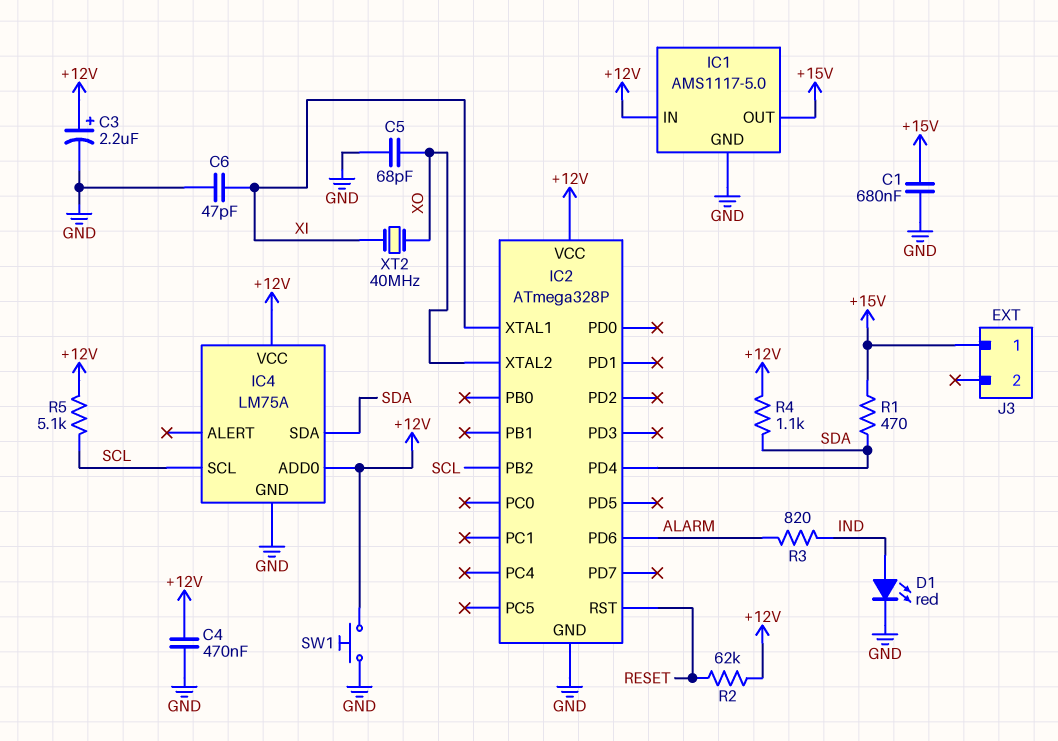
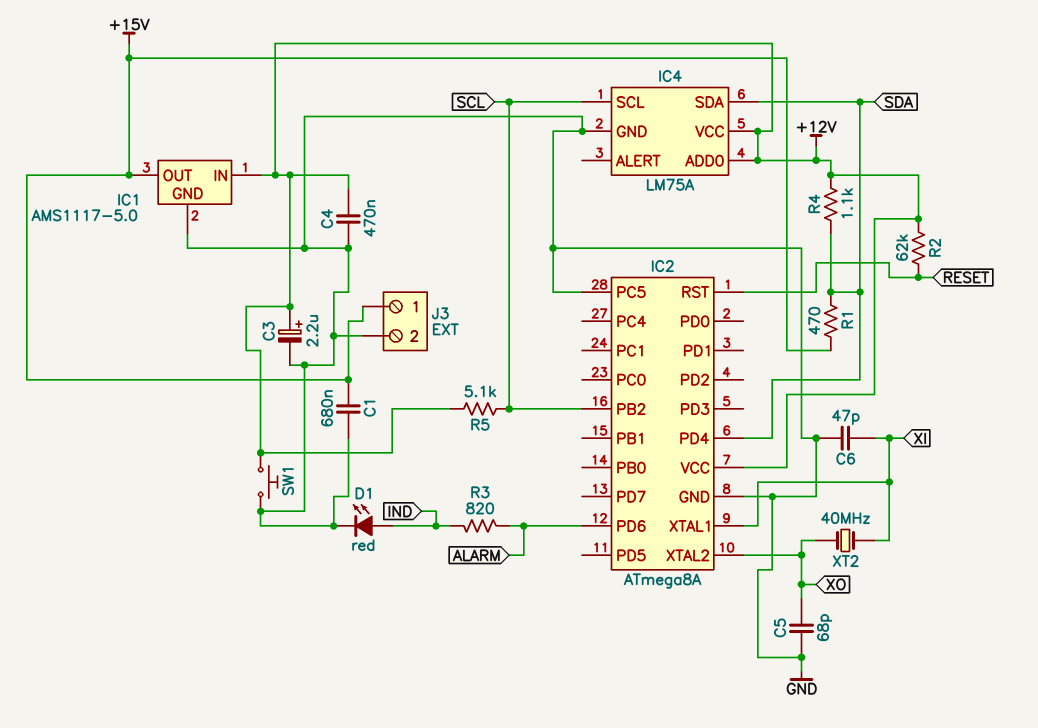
IC2: ATmega328P -> ATmega8A
IC2 pin PC5: none -> GND
J3 pin 2: none -> GND

